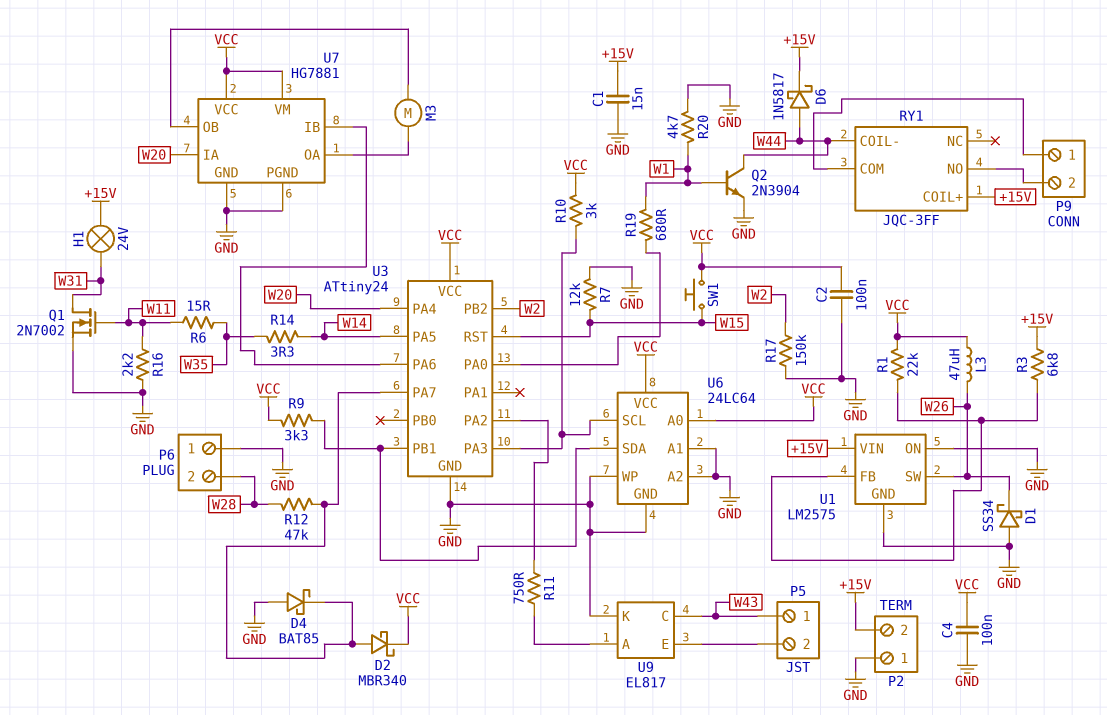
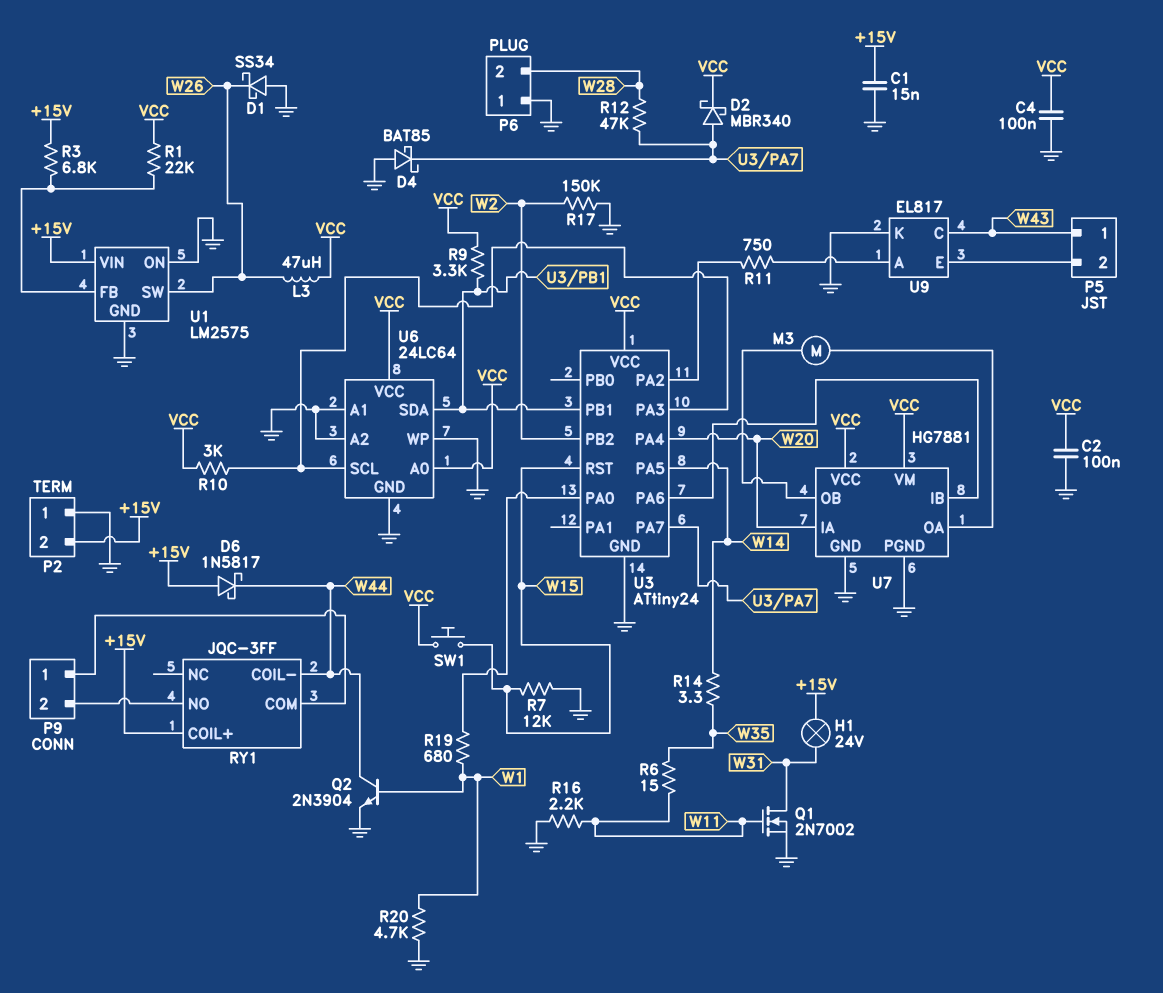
D6: schottky 1N5817 (A W44, K +15V) -> schottky 1N5817 (A +15V, K W44)

